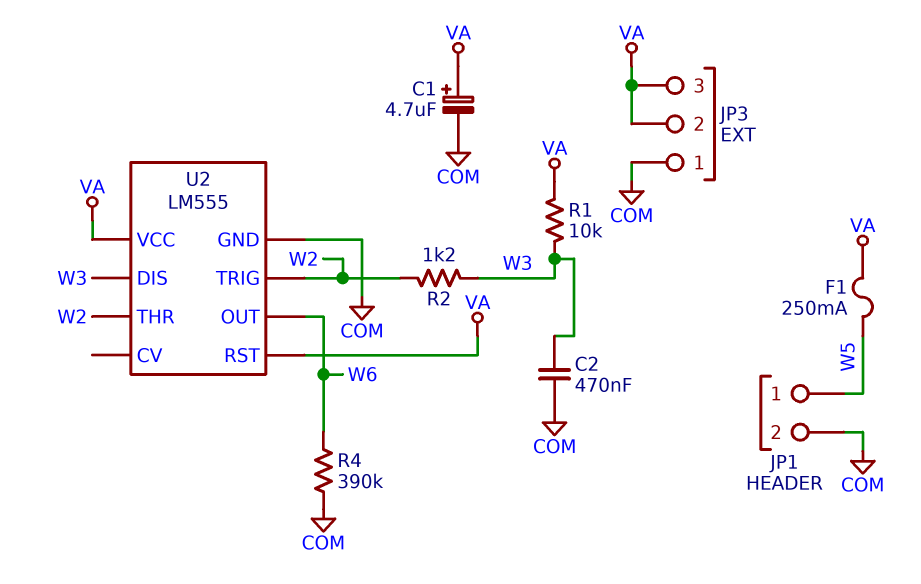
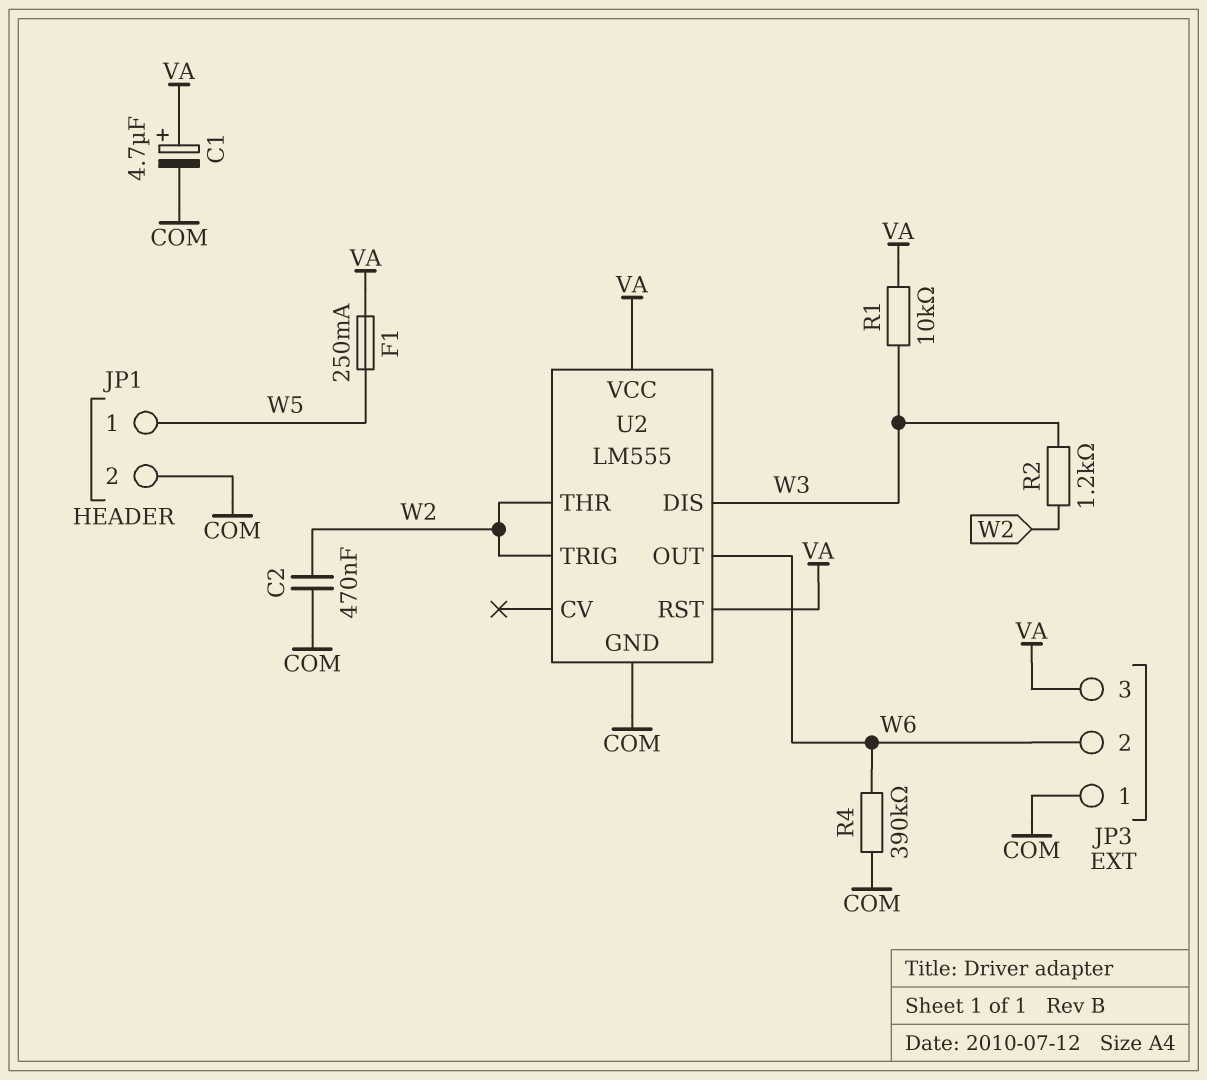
C2: 470nF (COM, W3) -> 470nF (COM, W2)
JP3 pin 2: VA -> W6

